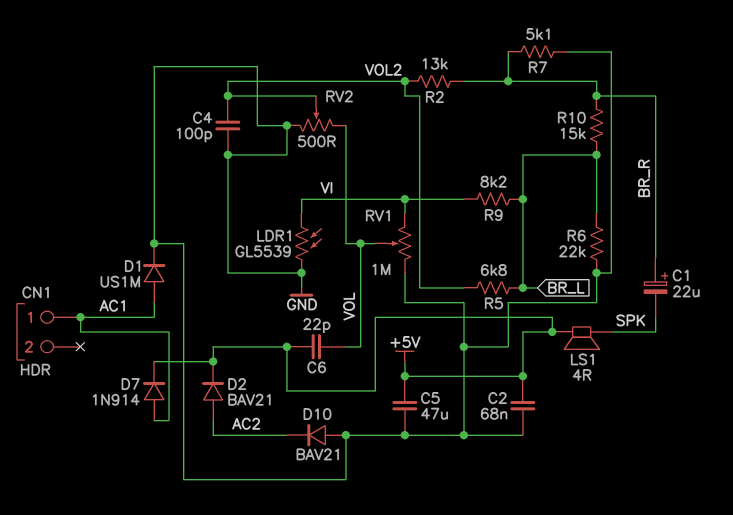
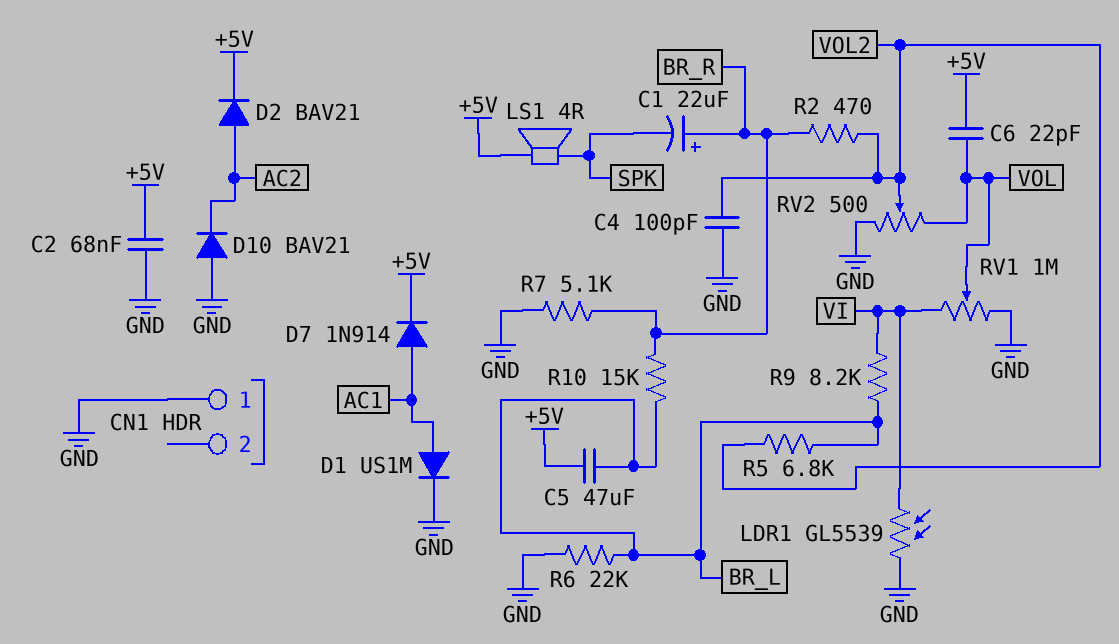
C5: 47uF (+5V, GND) -> 47uF (+5V, BR_L)
CN1 pin 1: AC1 -> GND
R2: 13k (BR_R, VOL2) -> 470 (BR_R, VOL2)

